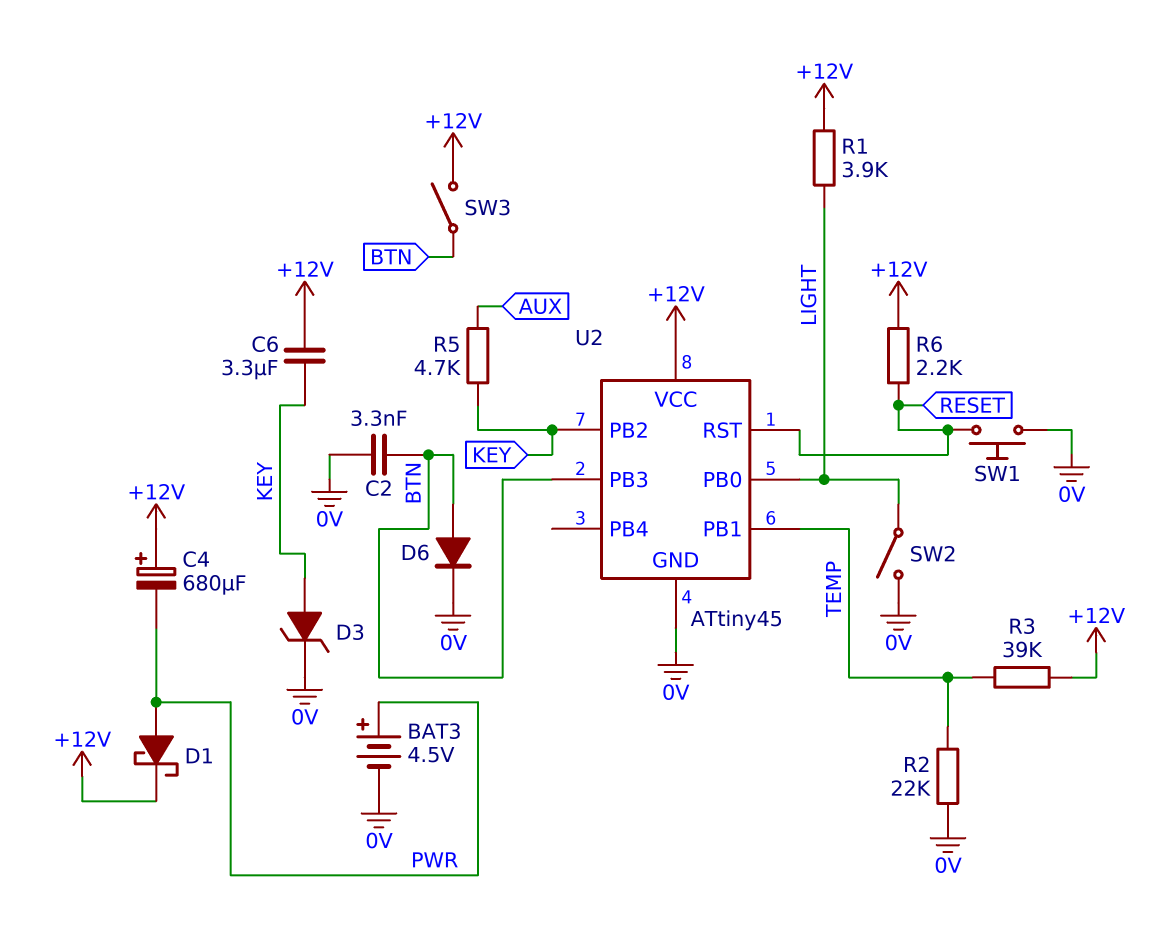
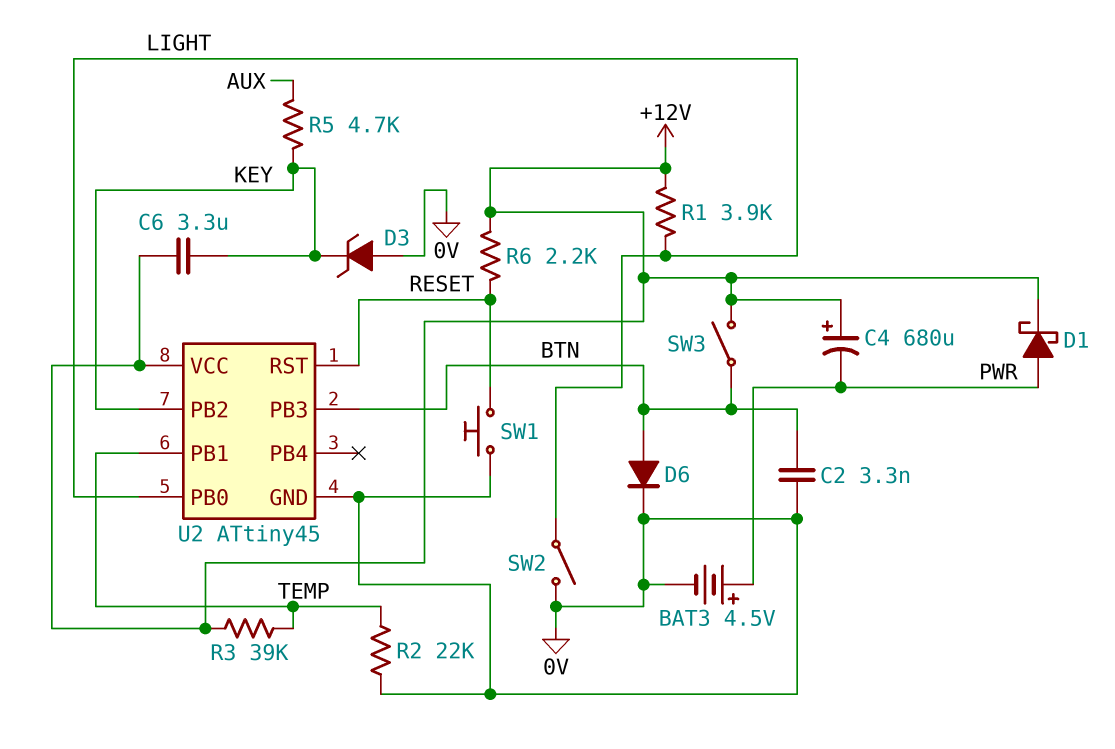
D3: zener (A KEY, K 0V) -> zener (A 0V, K KEY)

